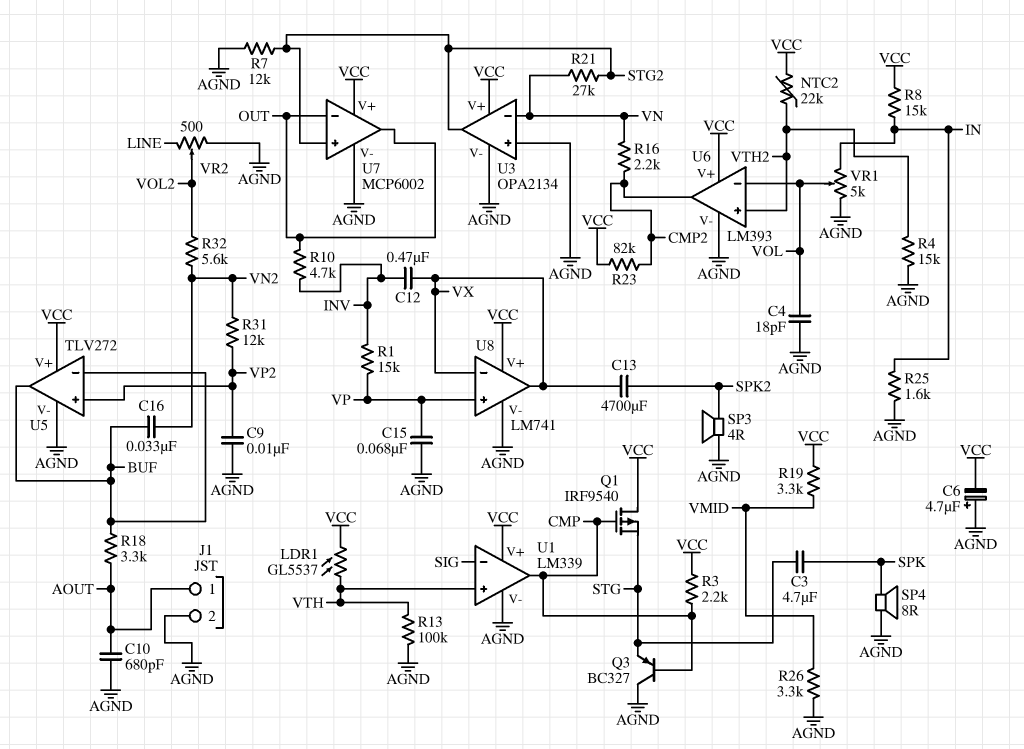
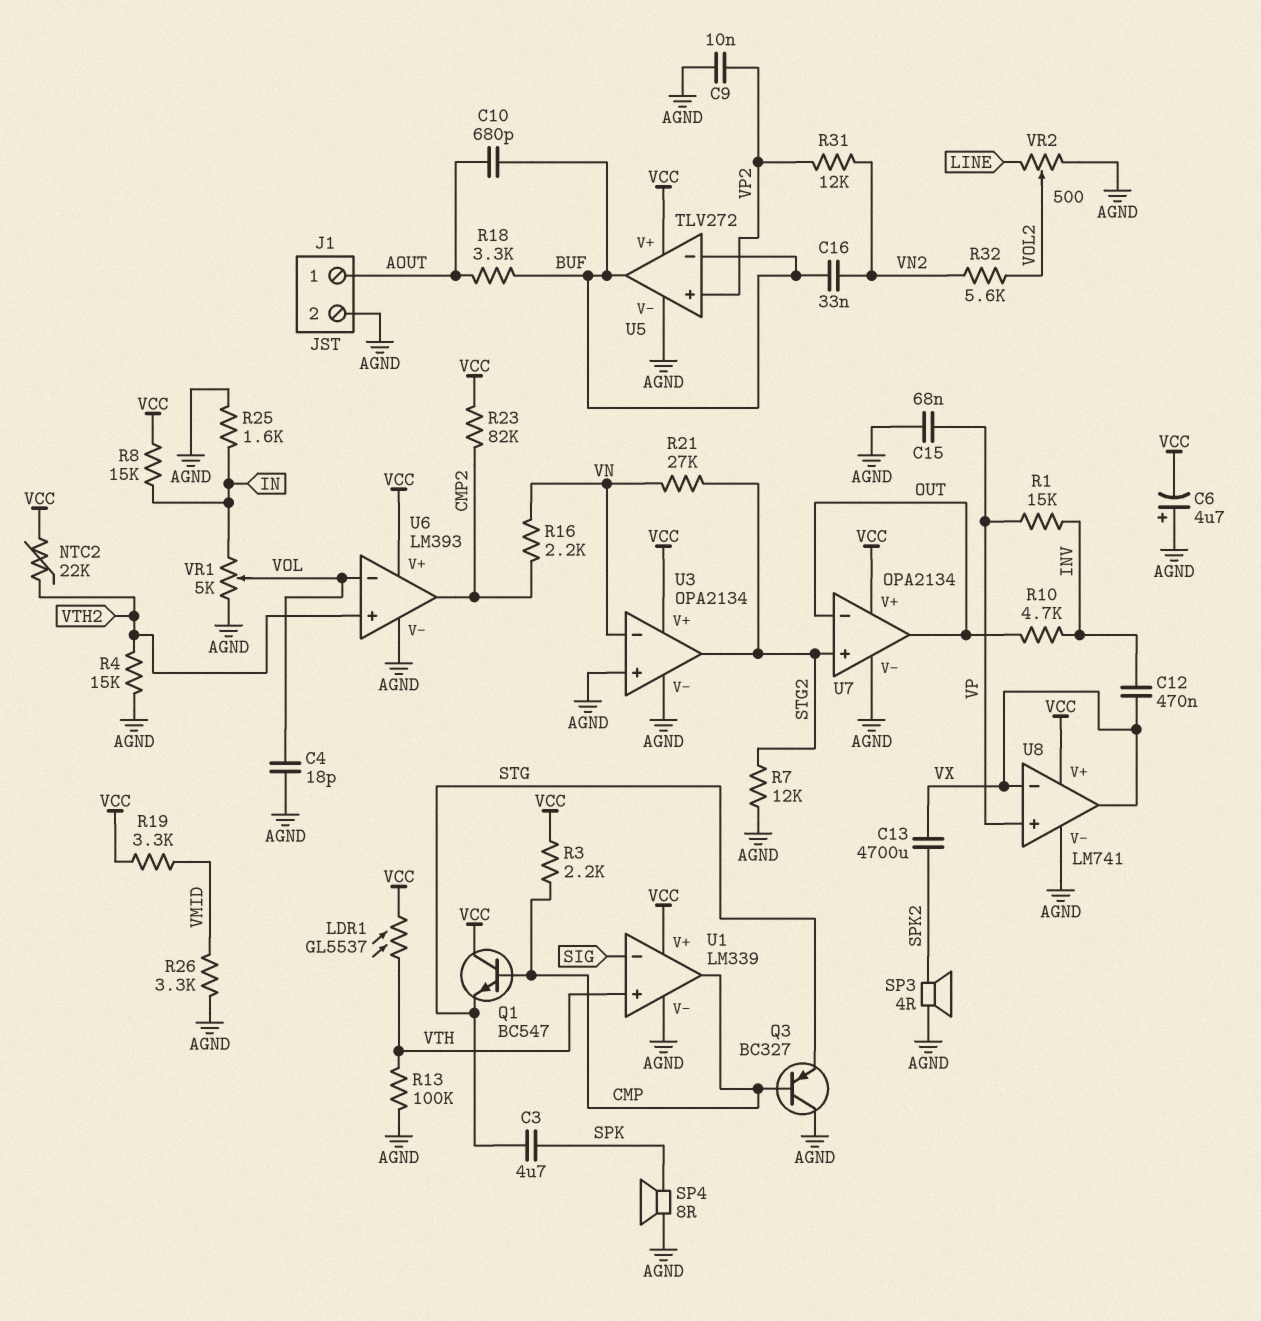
C10: 680pF (AGND, AOUT) -> 680pF (AOUT, BUF)
Q1: PMOS IRF9540 (G CMP, D VCC, S STG) -> NPN BC547 (B CMP, C VCC, E STG)
U7: MCP6002 -> OPA2134

